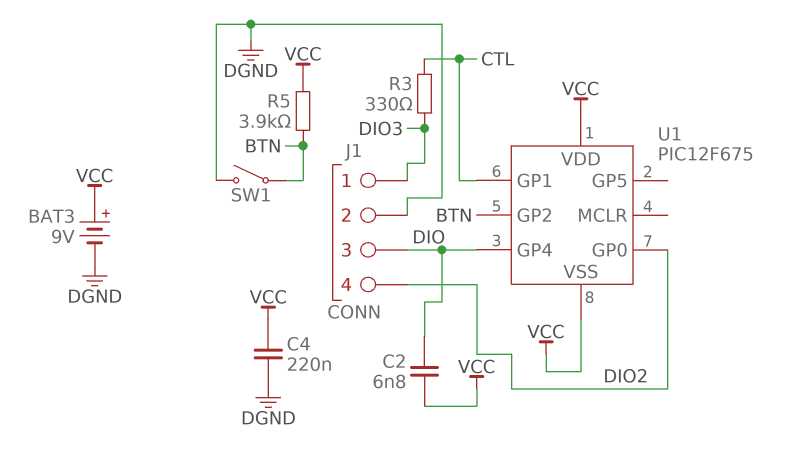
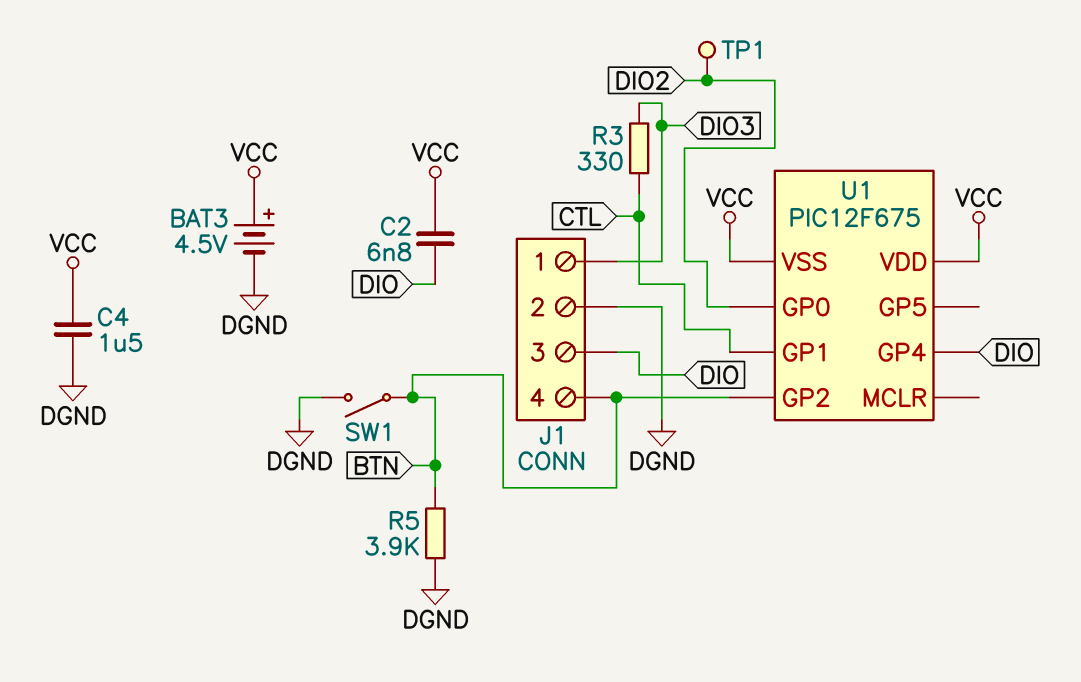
BAT3: 9V (plus VCC, minus DGND) -> 4.5V (plus VCC, minus DGND)
C4: 220nF (DGND, VCC) -> 1.5uF (DGND, VCC)
J1 pin 4: DIO2 -> BTN
R5: 3.9k (BTN, VCC) -> 3.9k (BTN, DGND)
TP1: none -> test point (DIO2)

